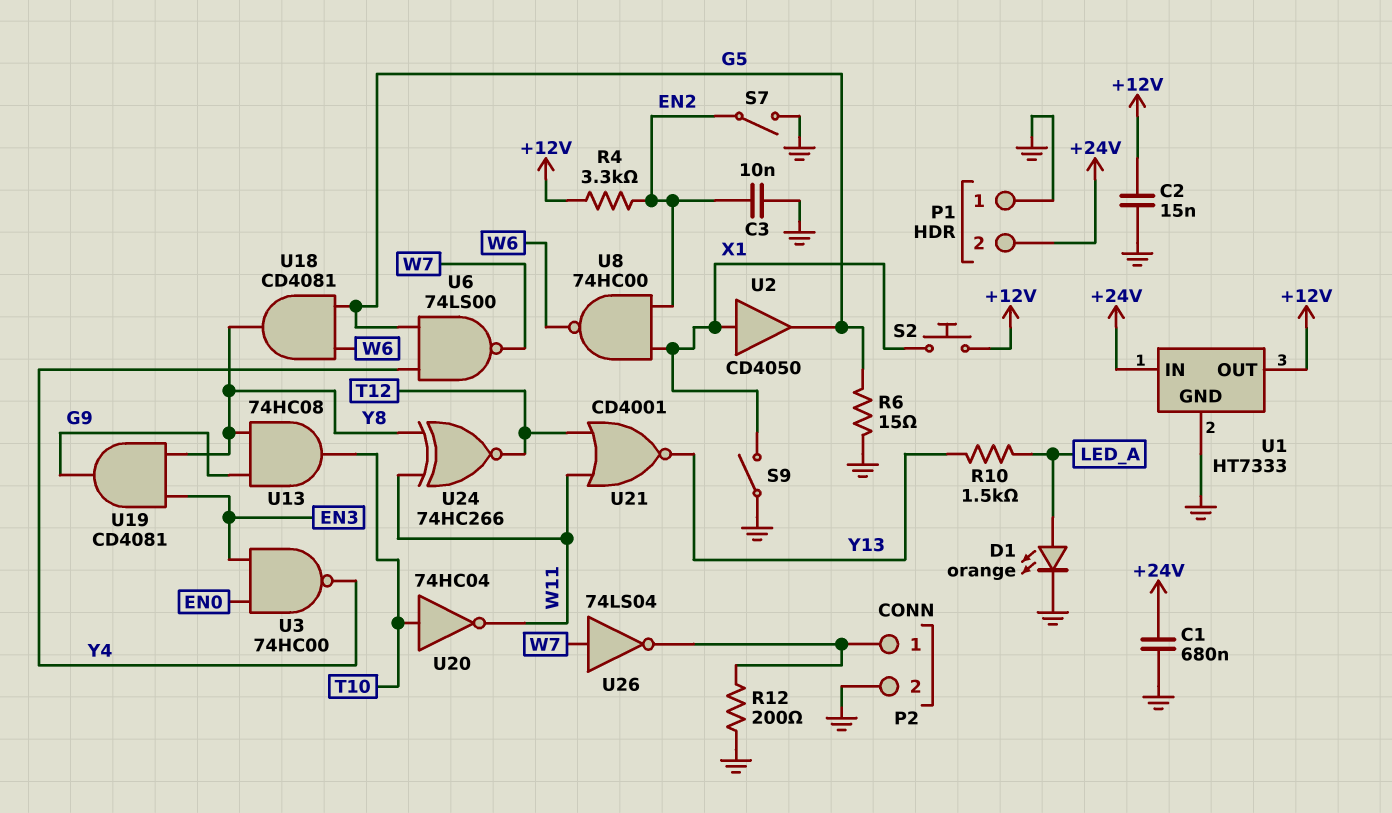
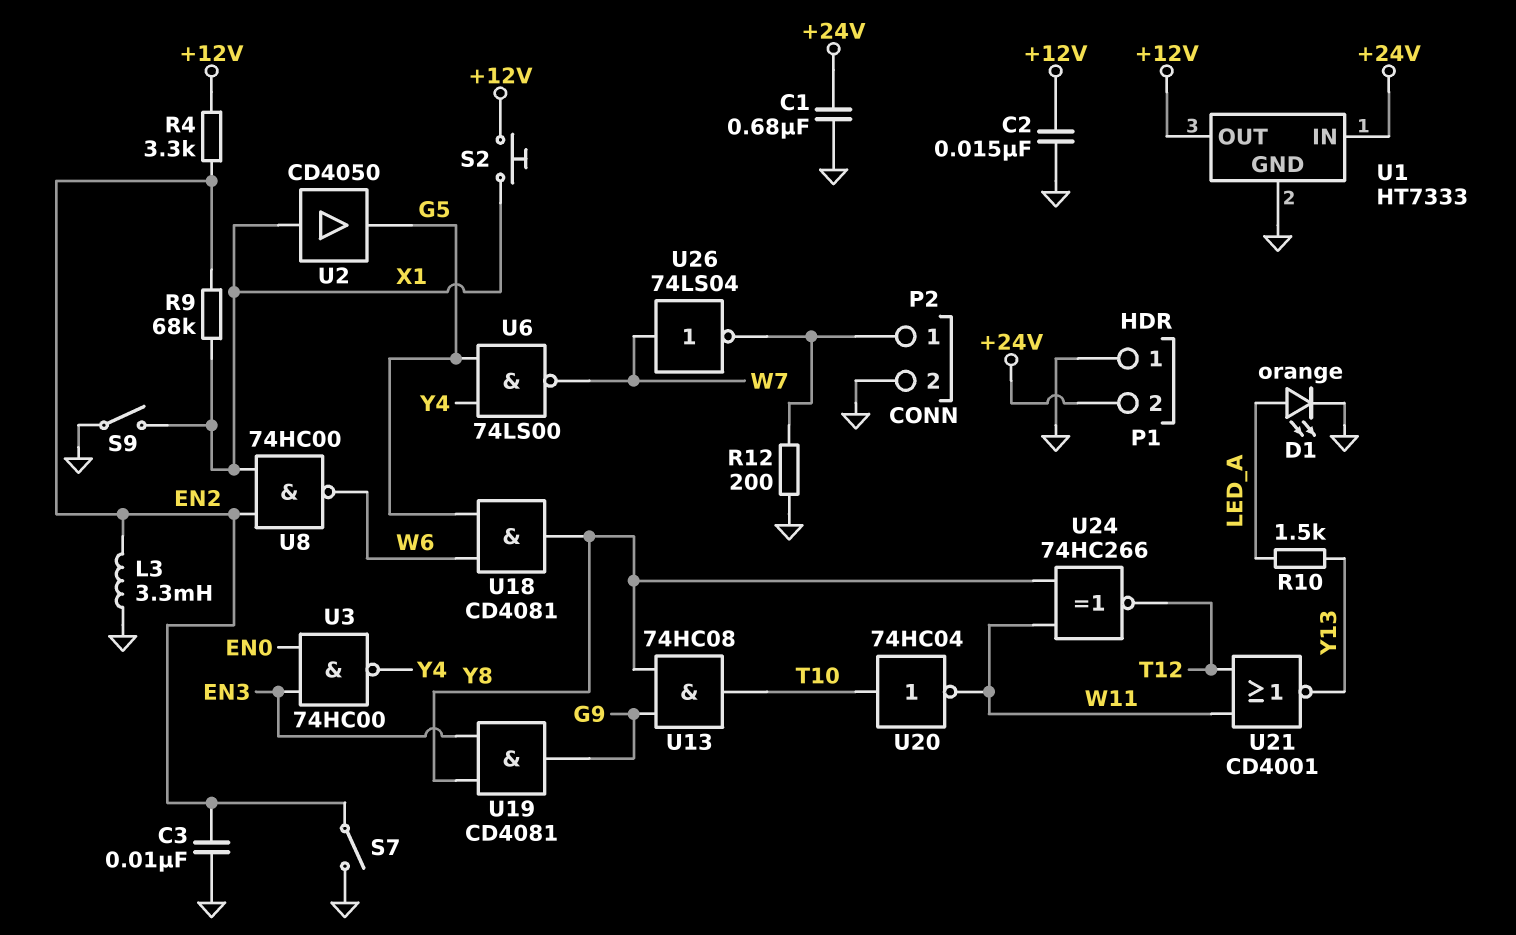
L3: none -> 3.3mH (EN2, GND)
R6: 15 (G5, GND) -> none
R9: none -> 68k (EN2, X1)

